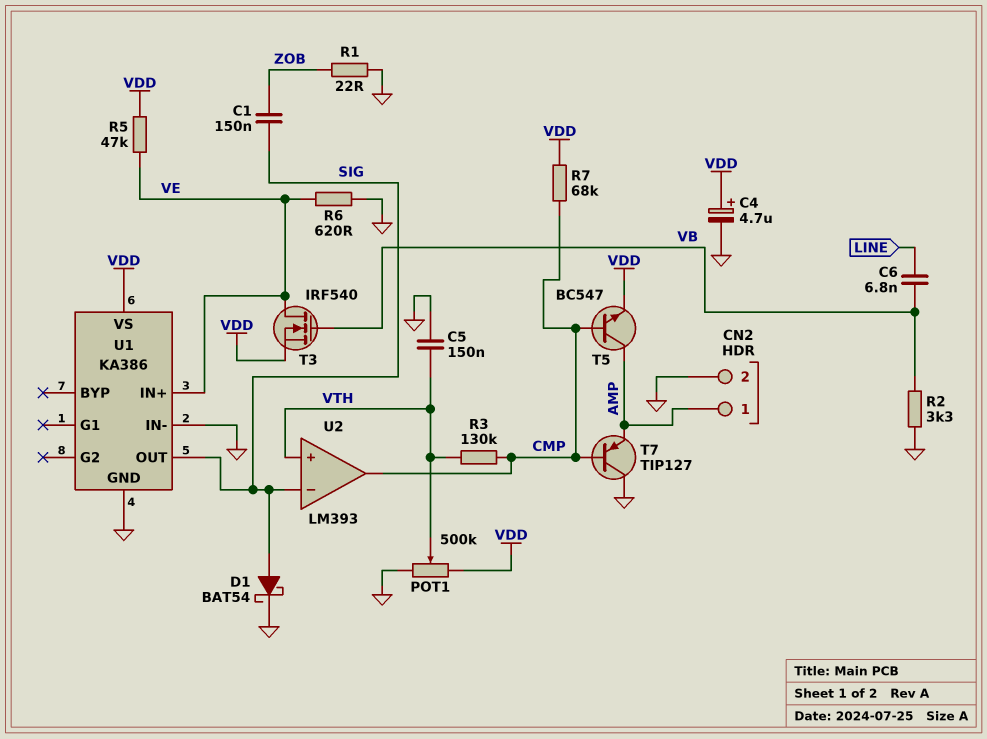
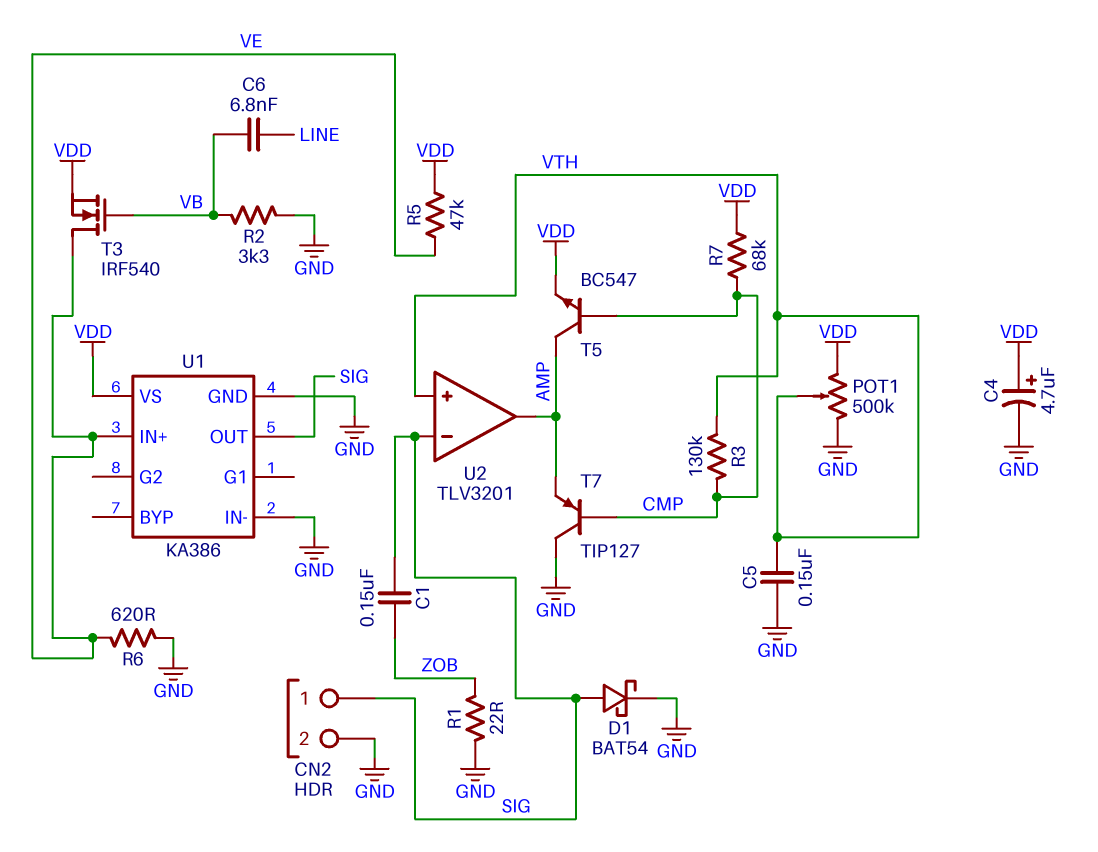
CN2 pin 1: AMP -> SIG
U2: LM393 -> TLV3201
U2 pin out: CMP -> AMP

